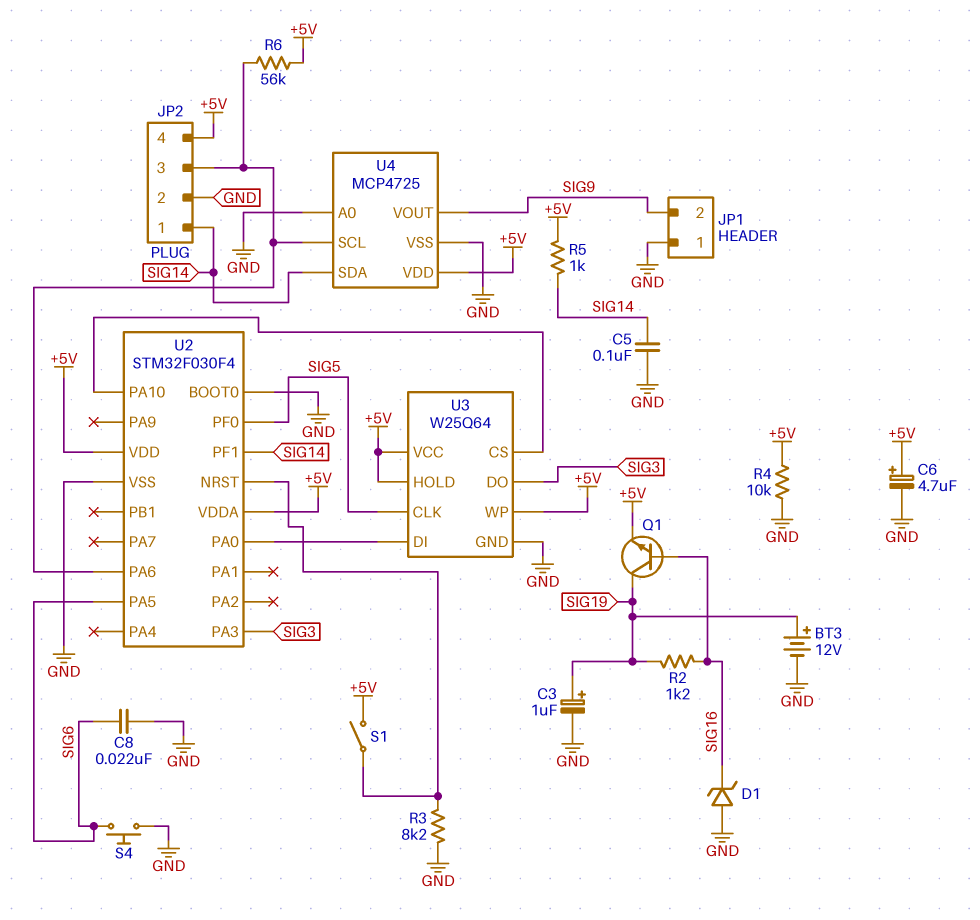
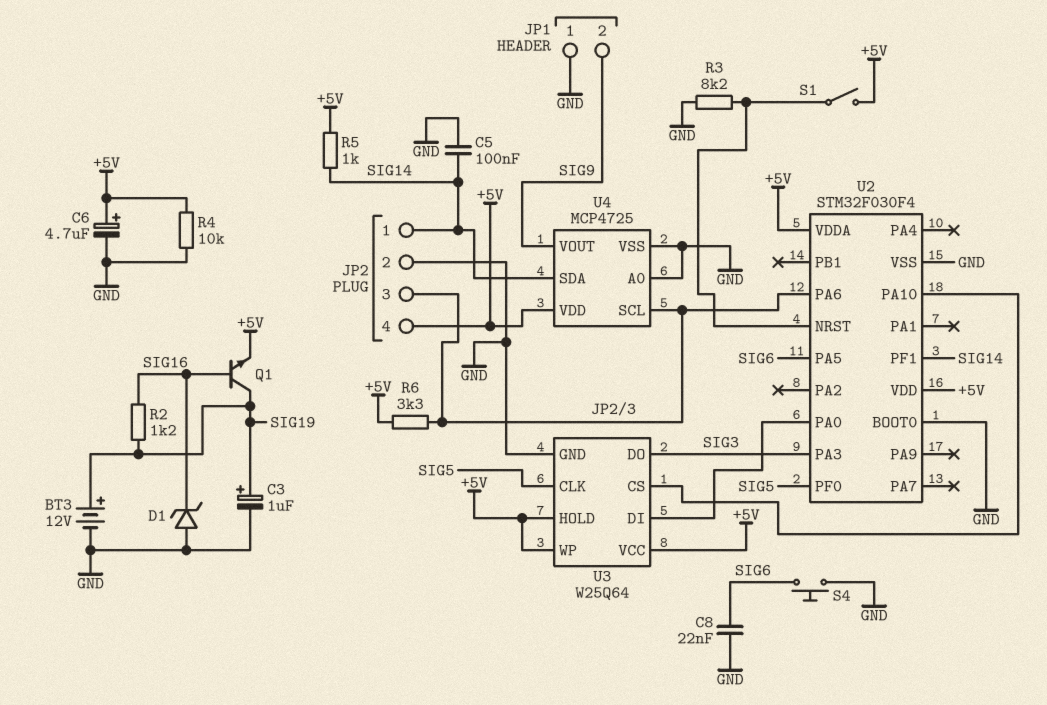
R6: 56k (+5V, JP2/3) -> 3.3k (+5V, JP2/3)

